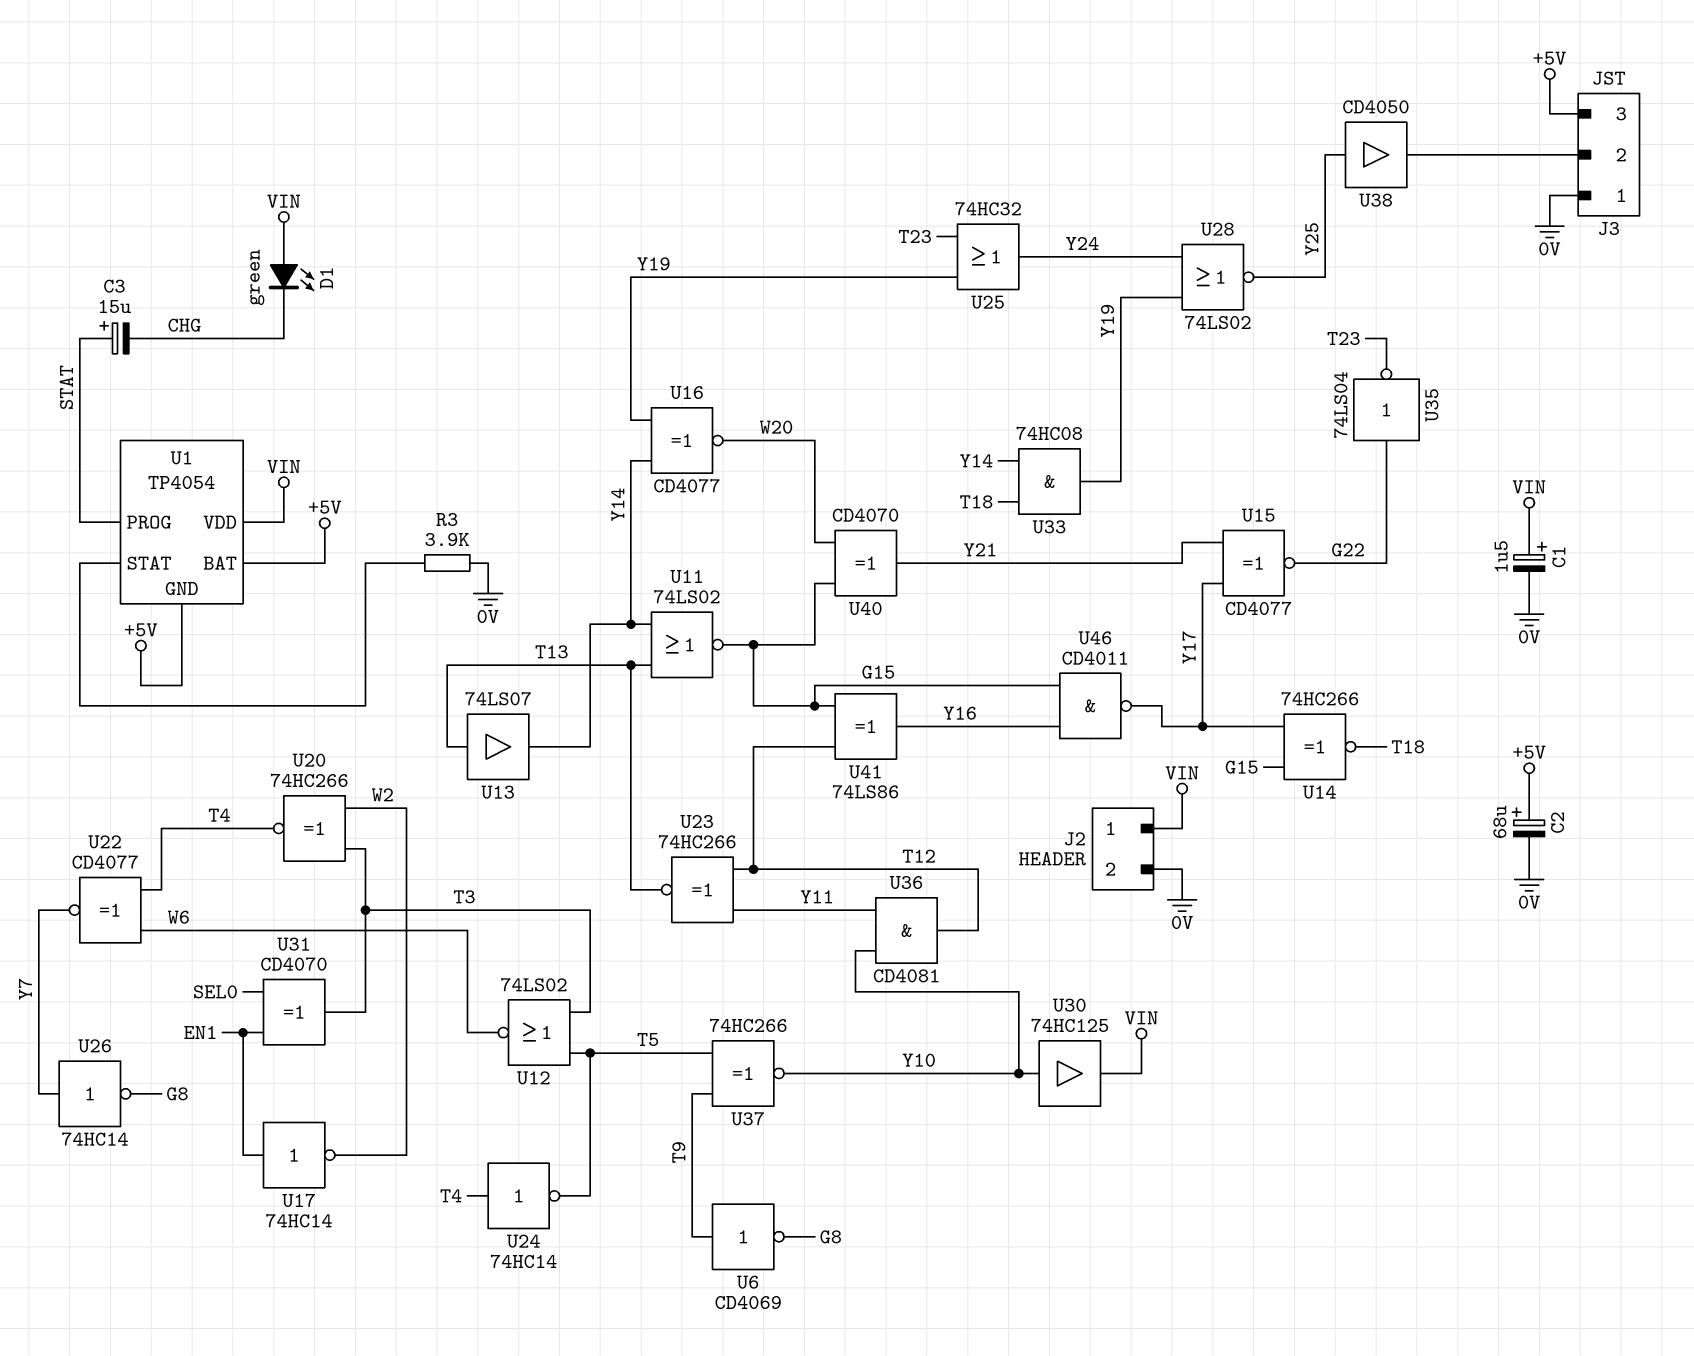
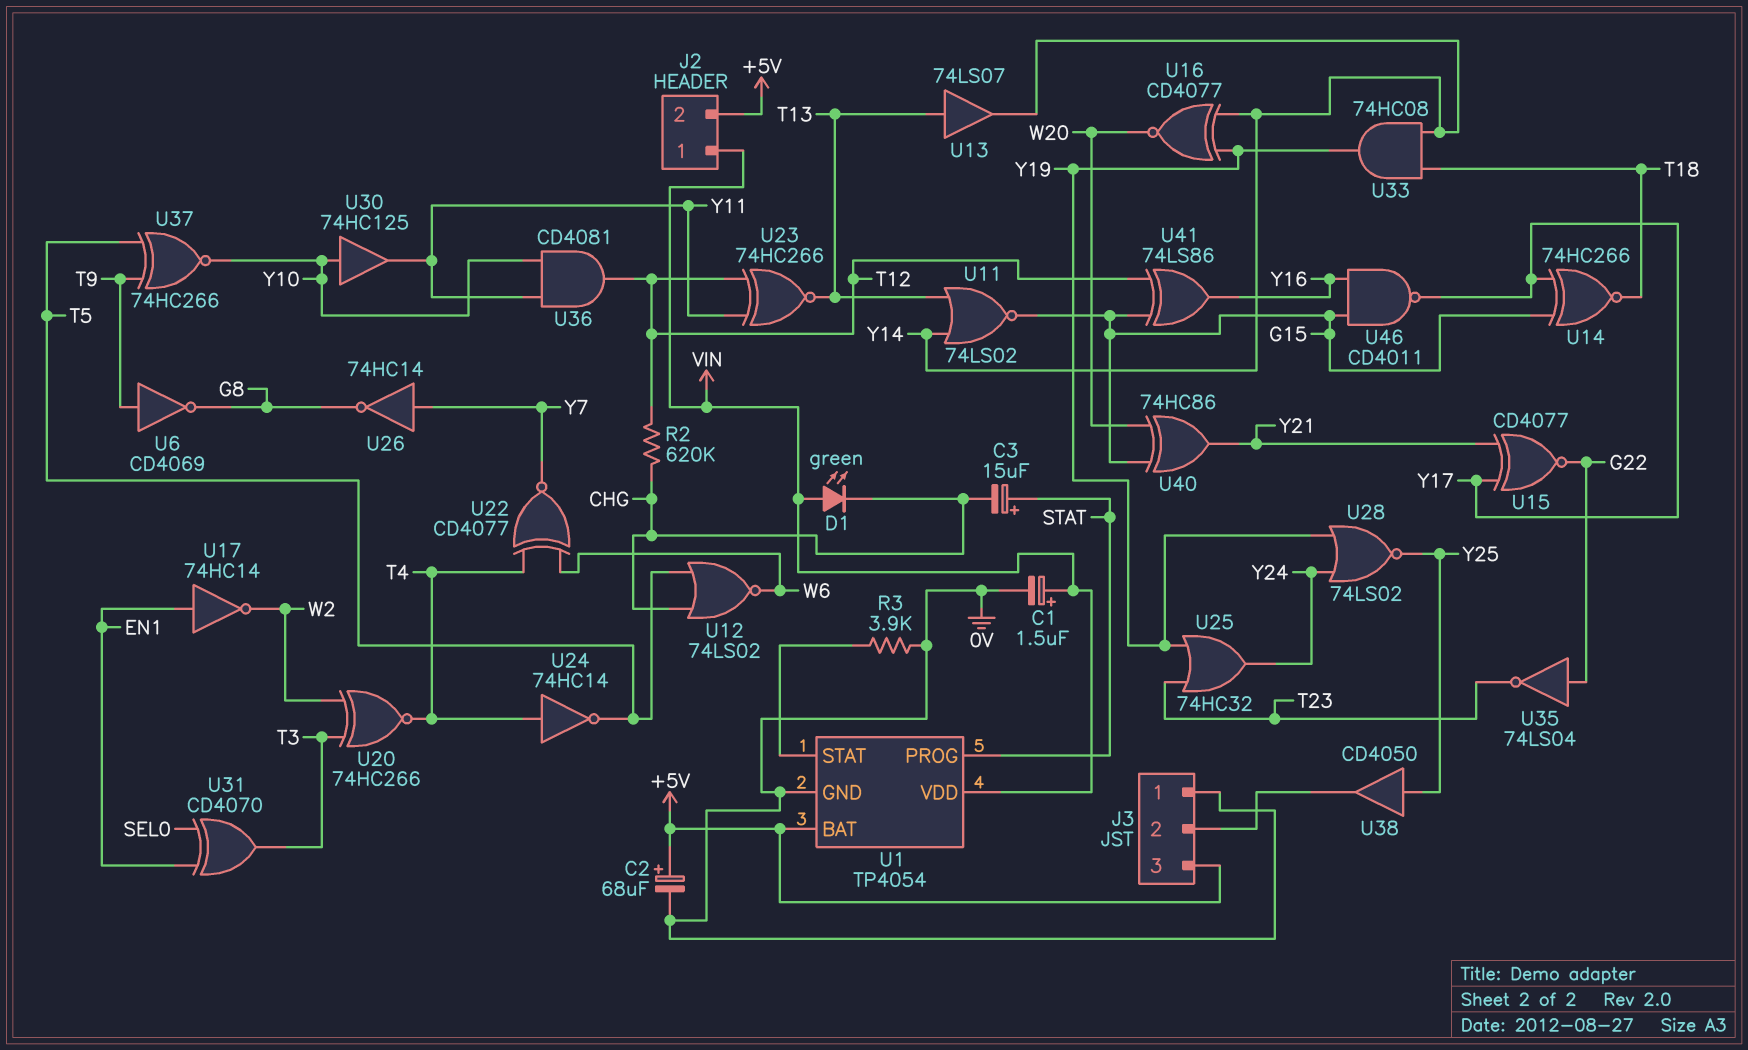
J2 pin 2: 0V -> +5V
R2: none -> 620k (CHG, T12)
U1 pin GND: +5V -> 0V
U12: NOR 74LS02 (in T3, in T5, out W6) -> NOR 74LS02 (in CHG, in T5, out W6)
U30: buffer 74HC125 (in Y10, out VIN) -> buffer 74HC125 (in Y10, out Y11)
U40: XOR CD4070 (in G15, in W20, out Y21) -> XOR 74HC86 (in G15, in W20, out Y21)

